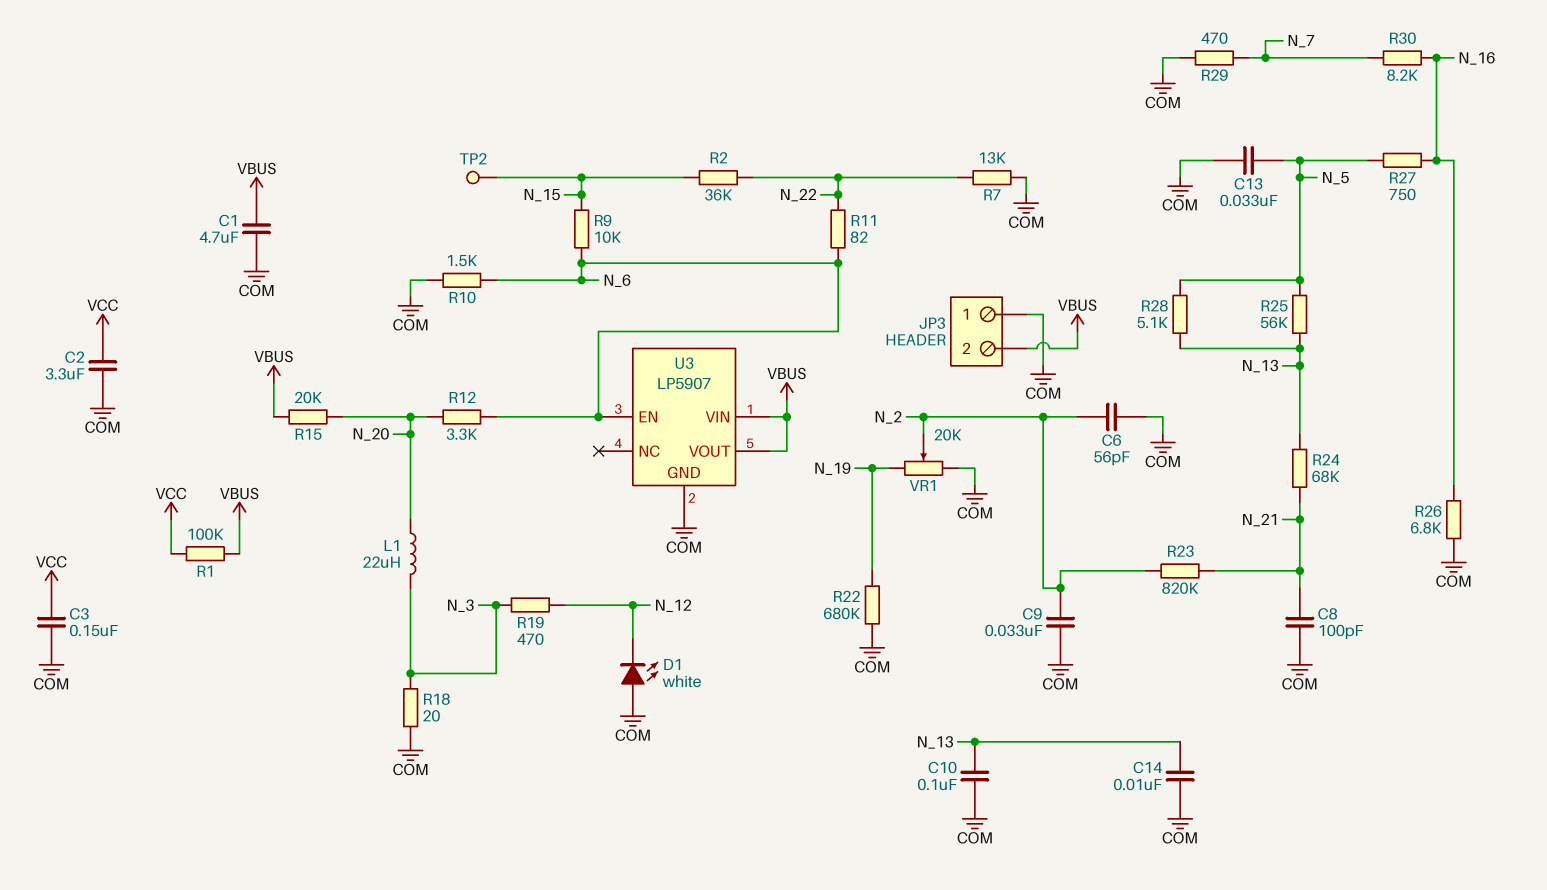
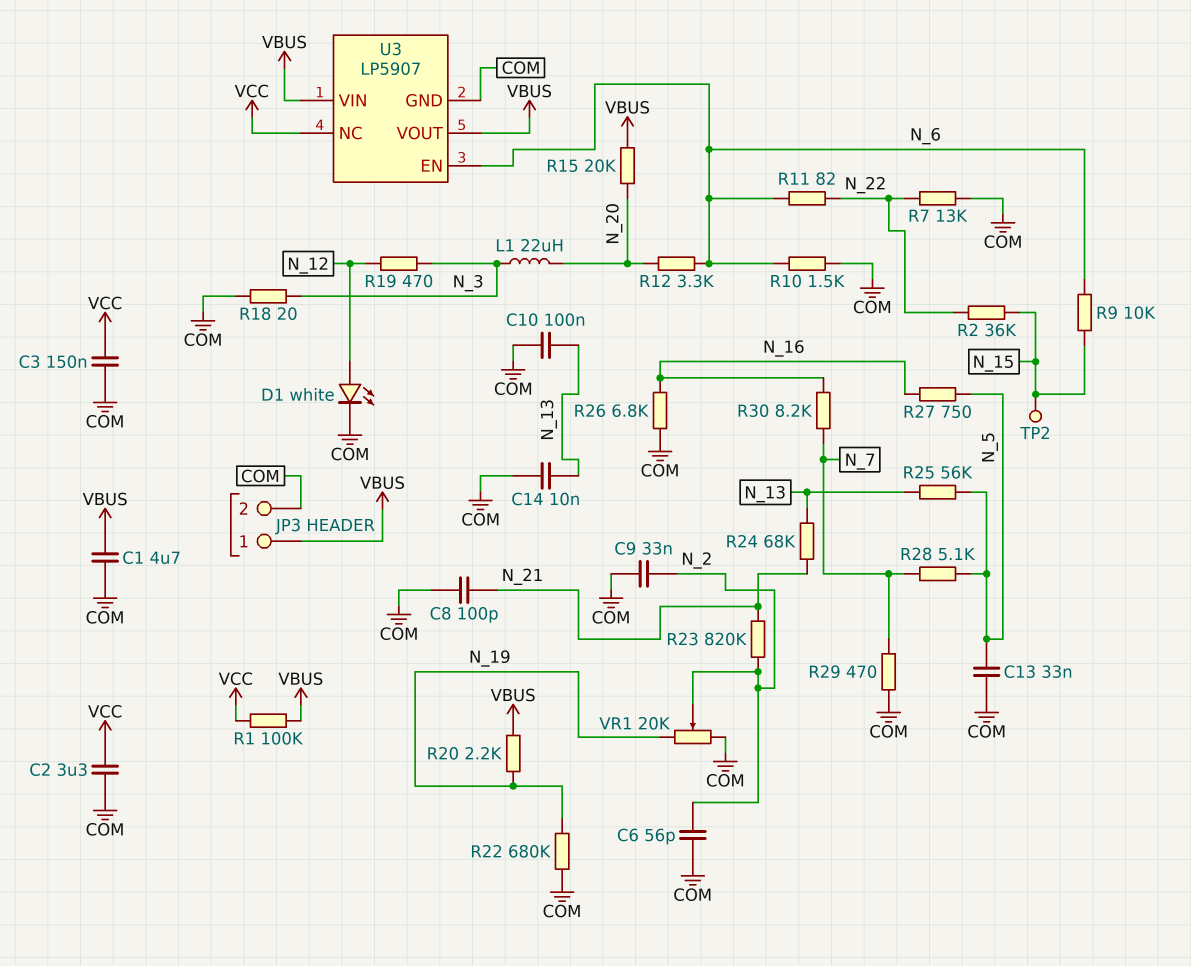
D1: LED white (A COM, K N_12) -> LED white (A N_12, K COM)
JP3 pin 1: COM -> VBUS
JP3 pin 2: VBUS -> COM
R20: none -> 2.2k (N_19, VBUS)
R28: 5.1k (N_5, N_13) -> 5.1k (N_5, N_7)
U3 pin NC: none -> VCC

